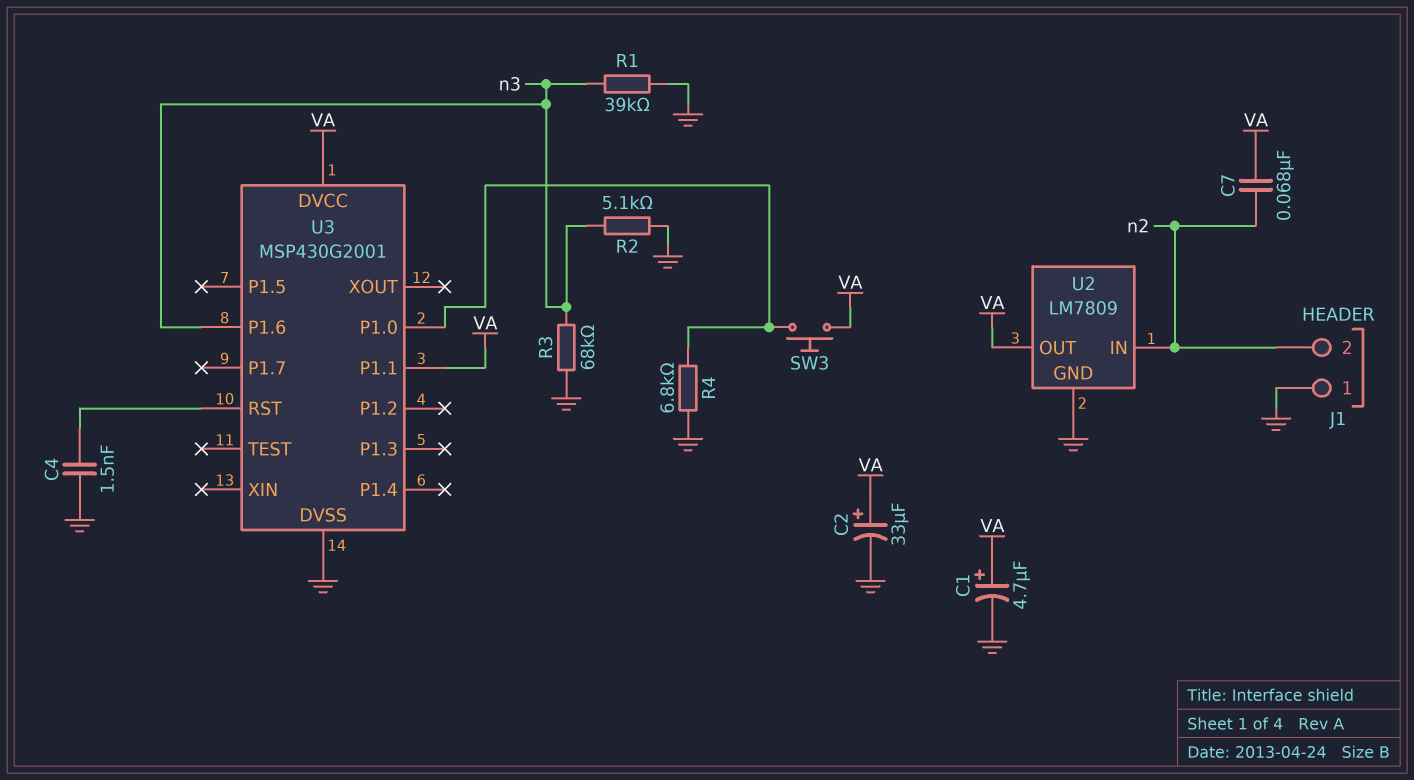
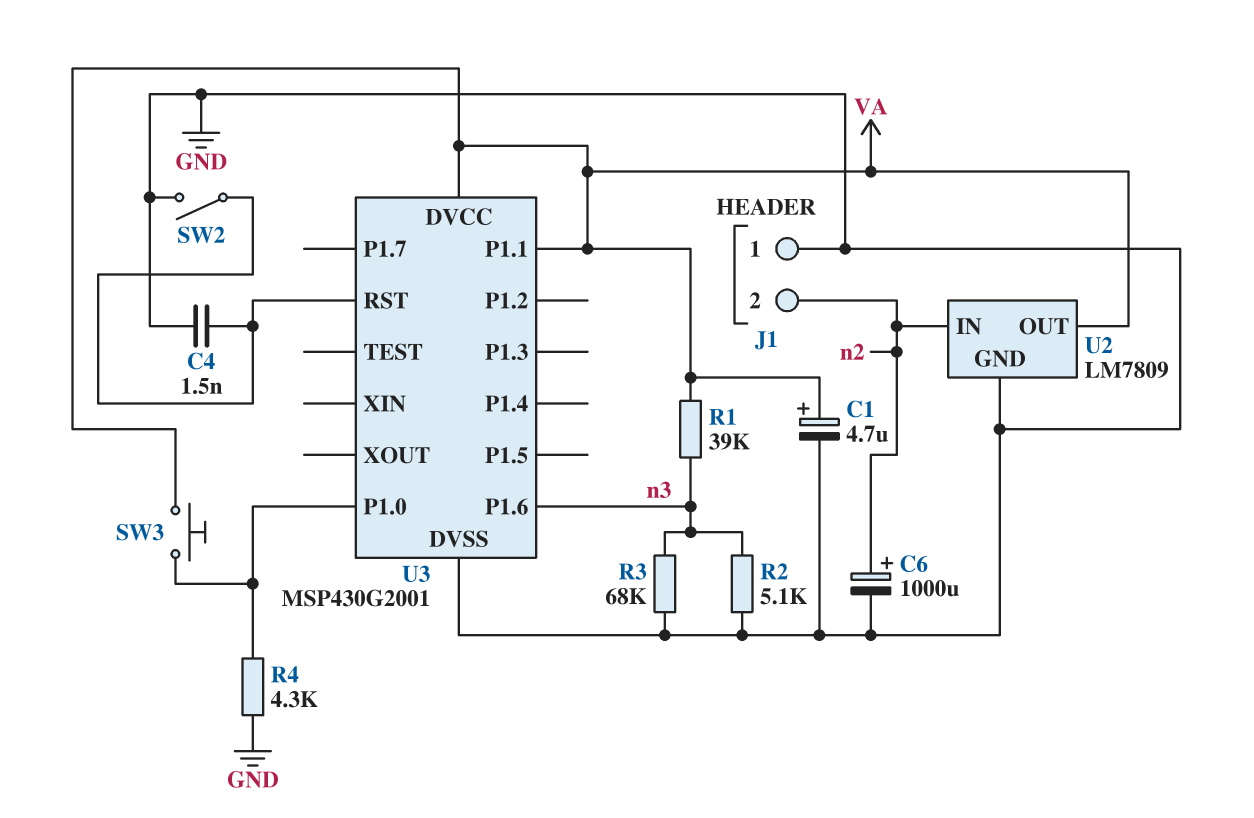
C2: 33uF (plus VA, minus GND) -> none
C6: none -> 1000uF (plus n2, minus GND)
C7: 68nF (VA, n2) -> none
R1: 39k (GND, n3) -> 39k (VA, n3)
R4: 6.8k (GND, U3/P1.0) -> 4.3k (GND, U3/P1.0)
SW2: none -> switch (GND, U3/RST)

